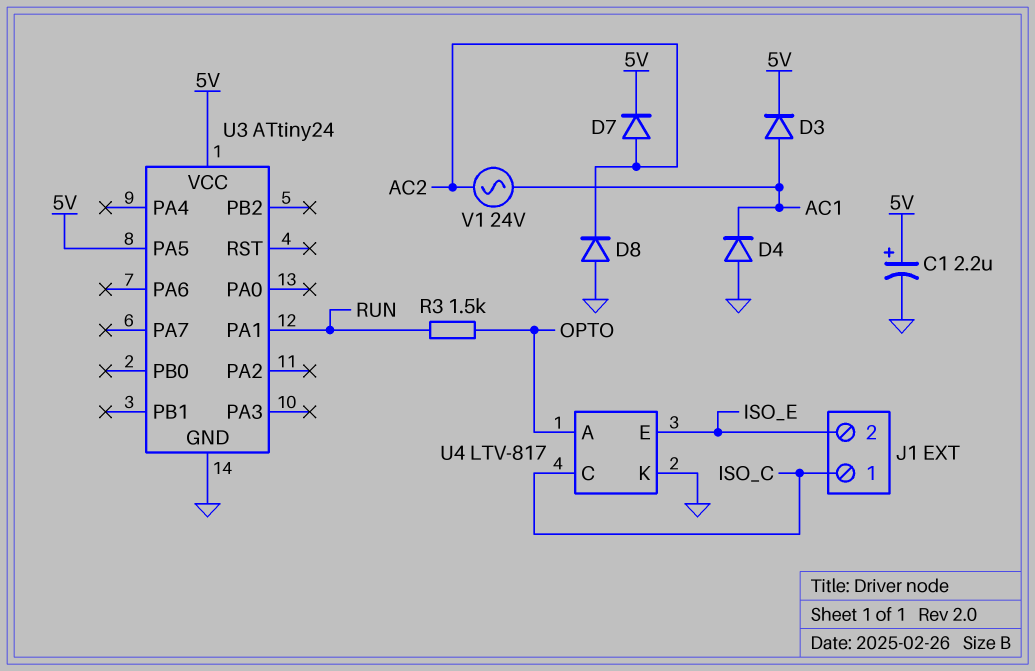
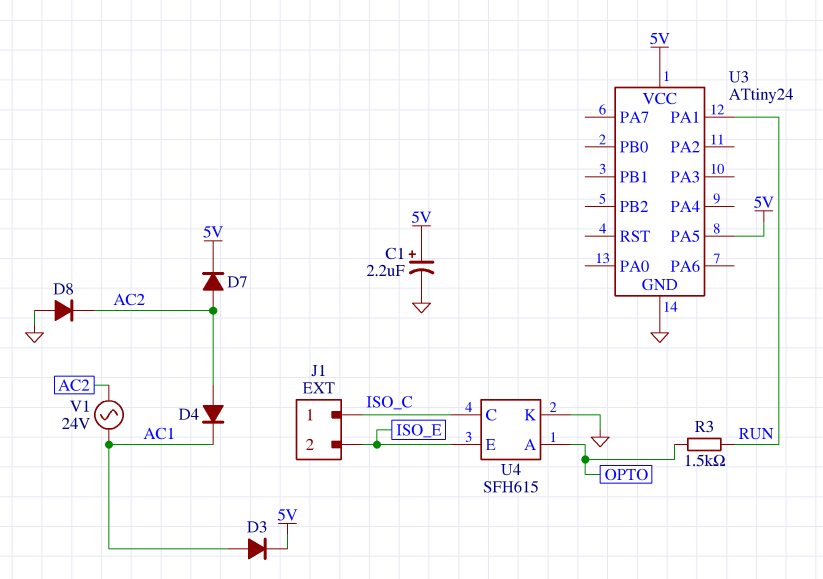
D4: diode (A GND, K AC1) -> diode (A AC2, K AC1)
U4: LTV-817 -> SFH615

